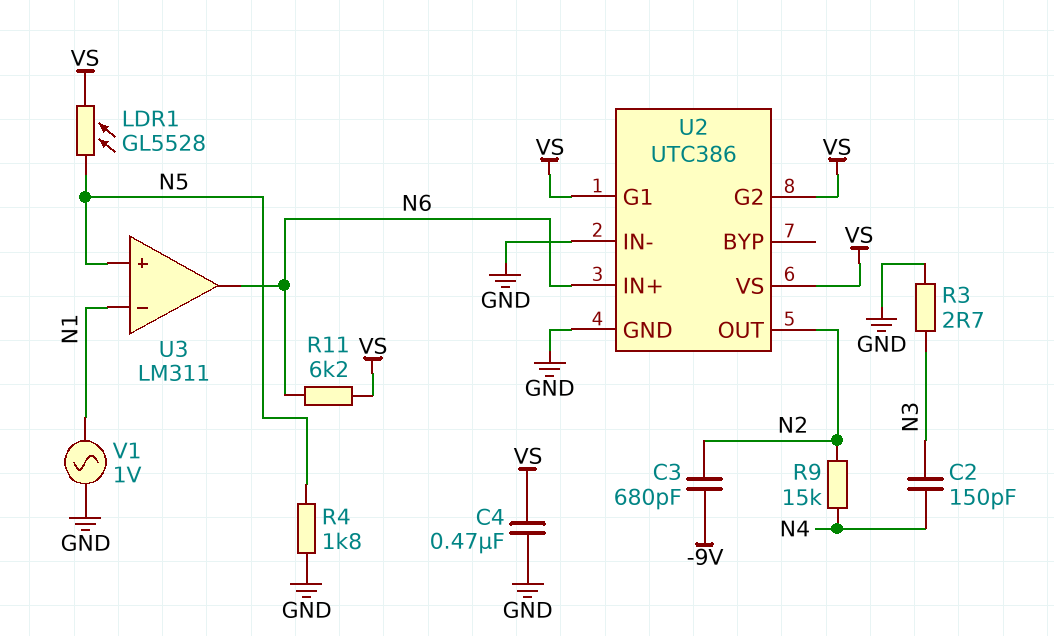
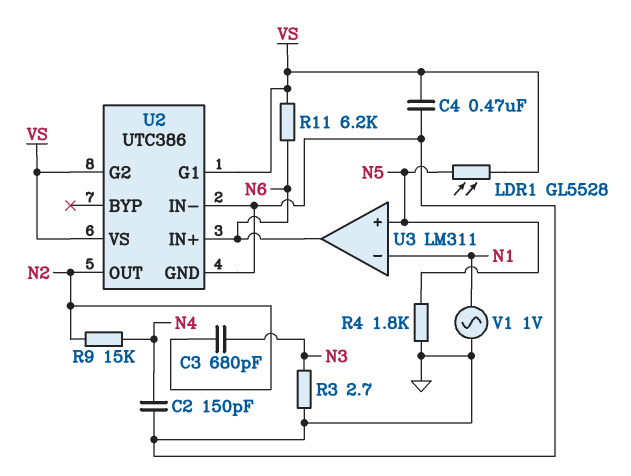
C2: 150pF (N3, N4) -> 150pF (GND, N4)
C3: 680pF (-9V, N2) -> 680pF (N2, N3)

